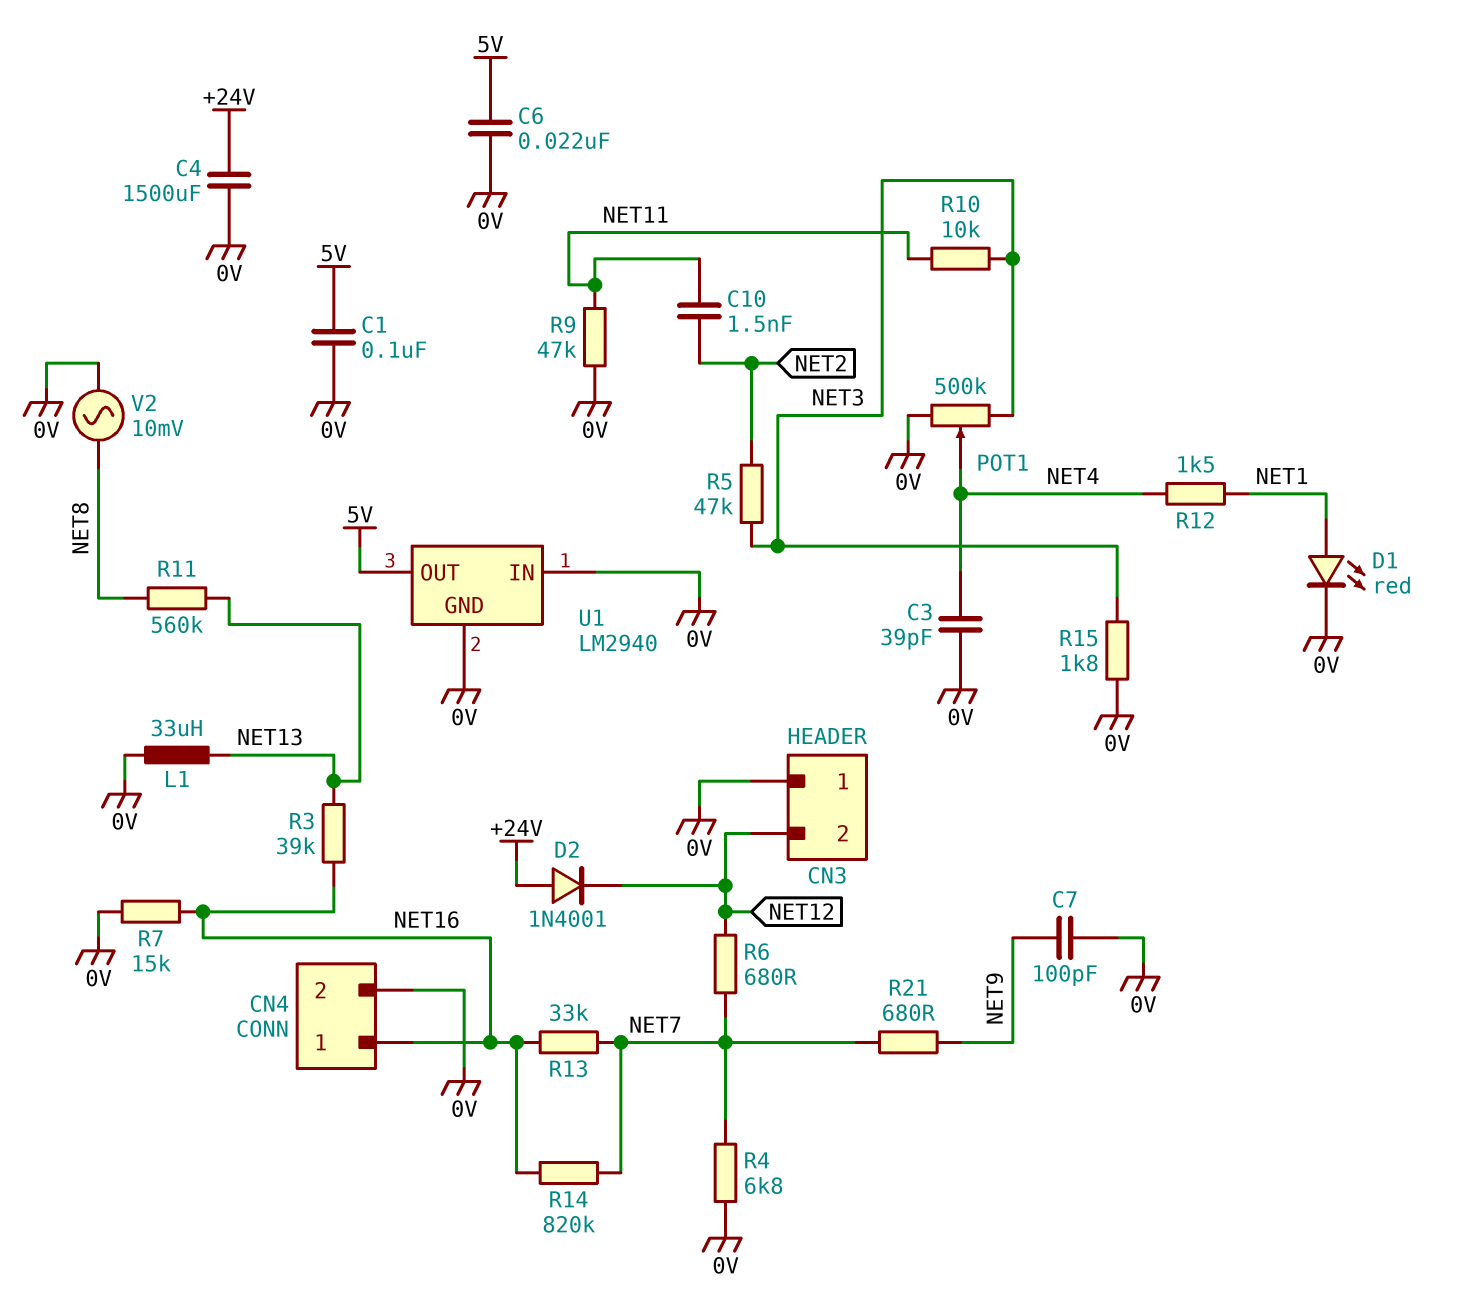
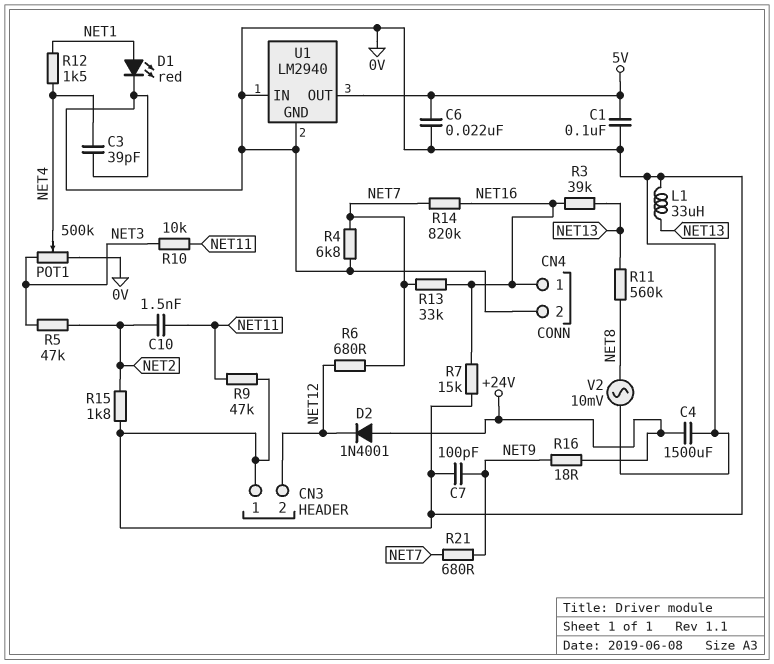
R15: 1.8k (0V, NET3) -> 1.8k (0V, NET2)
R16: none -> 18 (+24V, NET9)

